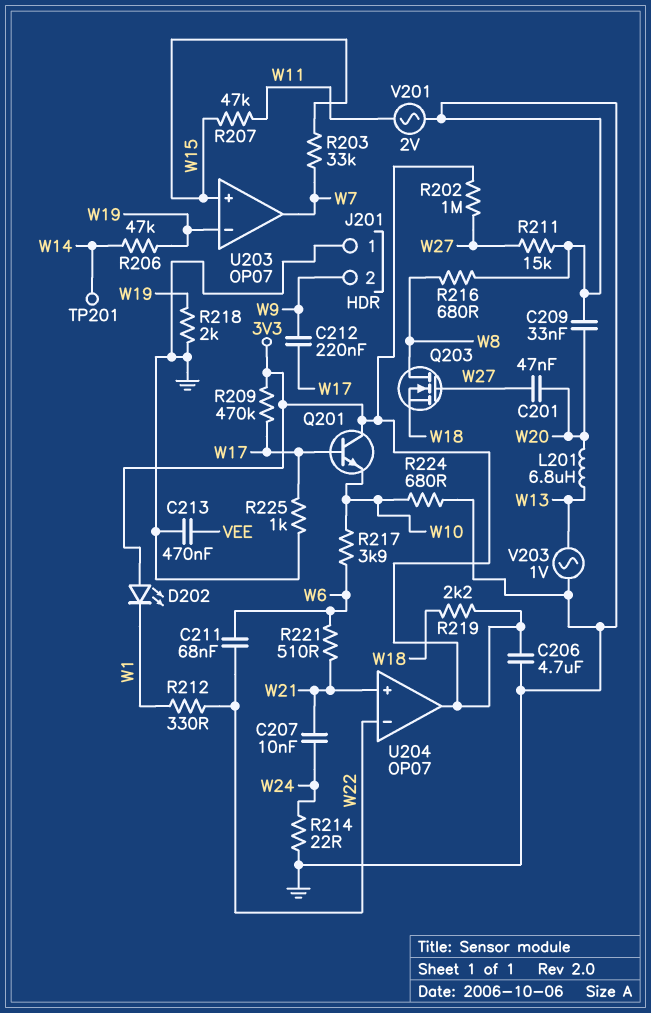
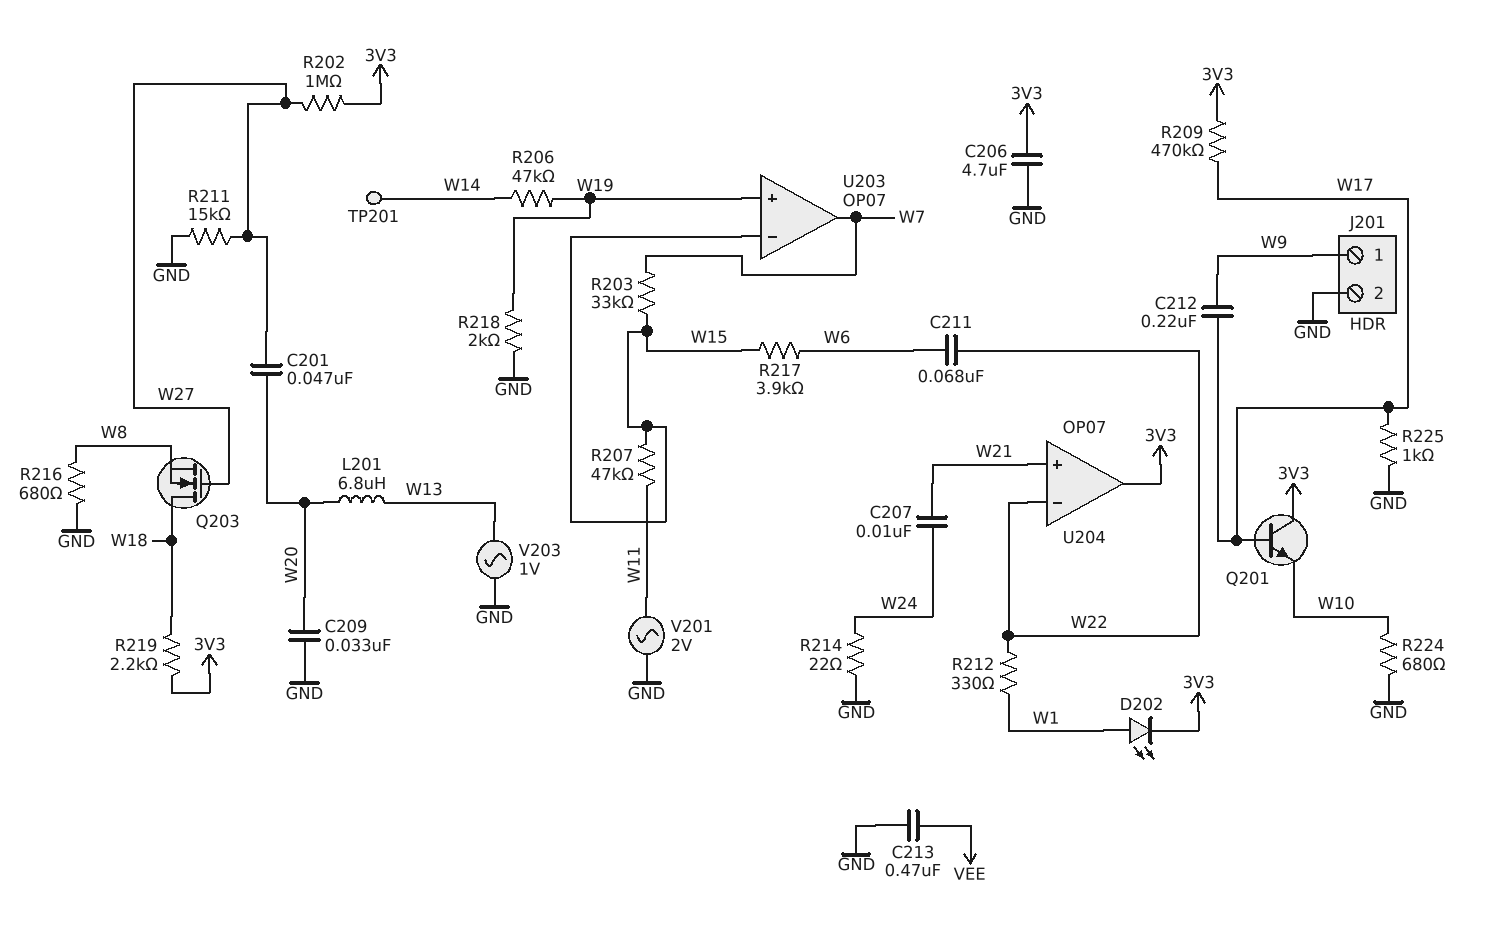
D202: LED (A 3V3, K W1) -> LED (A W1, K 3V3)
J201 pin 1: GND -> W9
J201 pin 2: W9 -> GND
Q203: NMOS (G W27, D W8, S W18) -> NMOS (G W27, D W18, S W8)
R217: 3.9k (W6, W10) -> 3.9k (W6, W15)
R221: 510 (W6, W21) -> none
U203 pin in+: W15 -> W19
U203 pin in-: W19 -> W15

